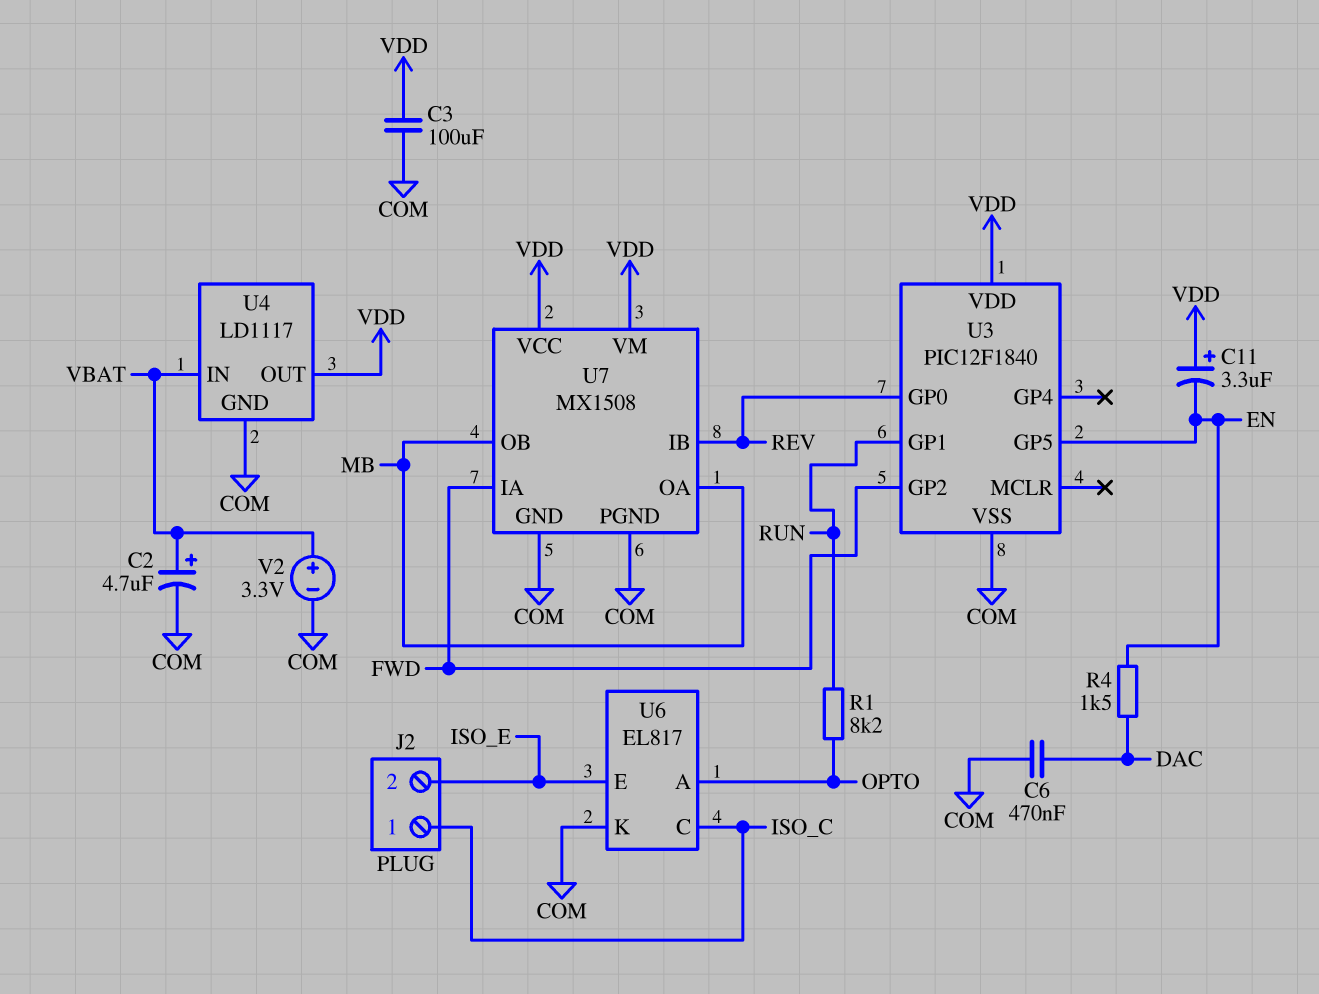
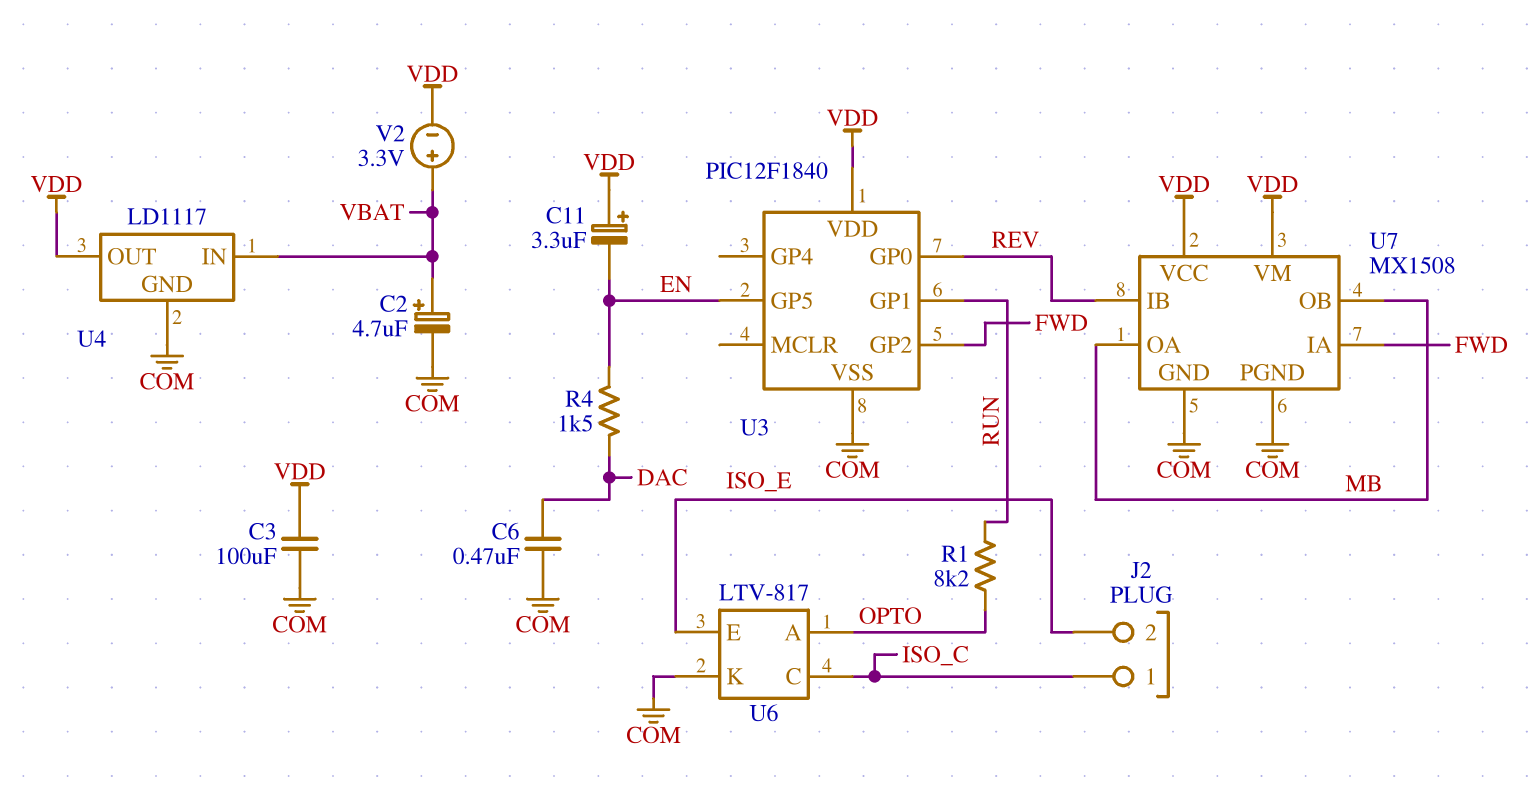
U6: EL817 -> LTV-817
V2: 3.3V (plus VBAT, minus COM) -> 3.3V (plus VBAT, minus VDD)

